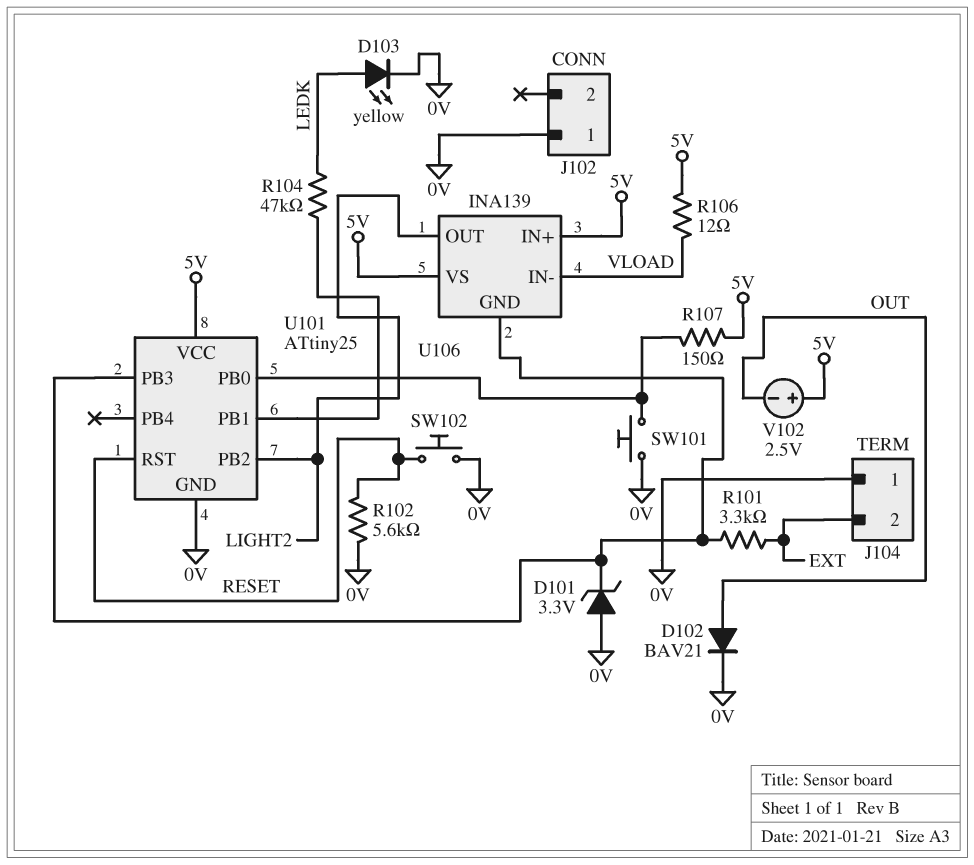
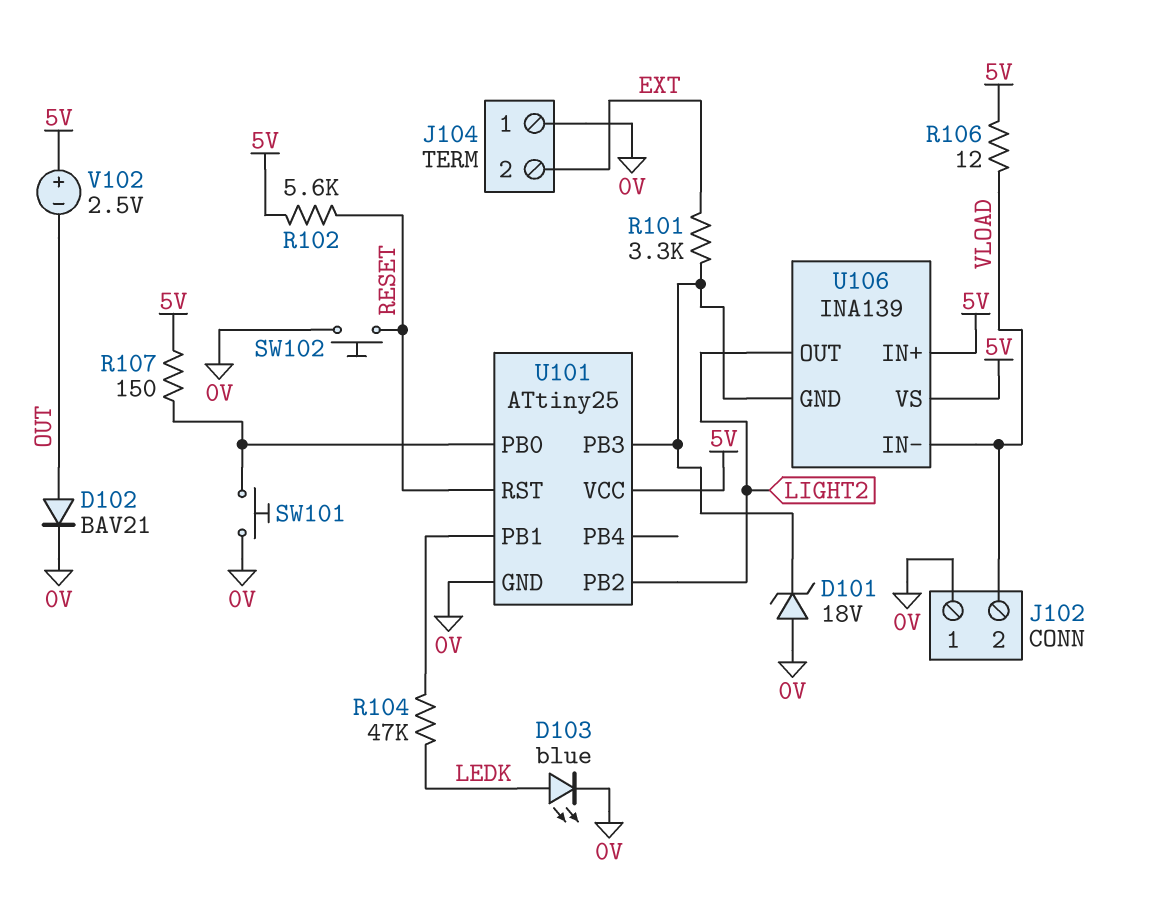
D101: zener 3.3V (A 0V, K U101/PB3) -> zener 18V (A 0V, K U101/PB3)
D103: LED yellow (A LEDK, K 0V) -> LED blue (A LEDK, K 0V)
J102 pin 2: none -> VLOAD
R102: 5.6k (0V, RESET) -> 5.6k (5V, RESET)

